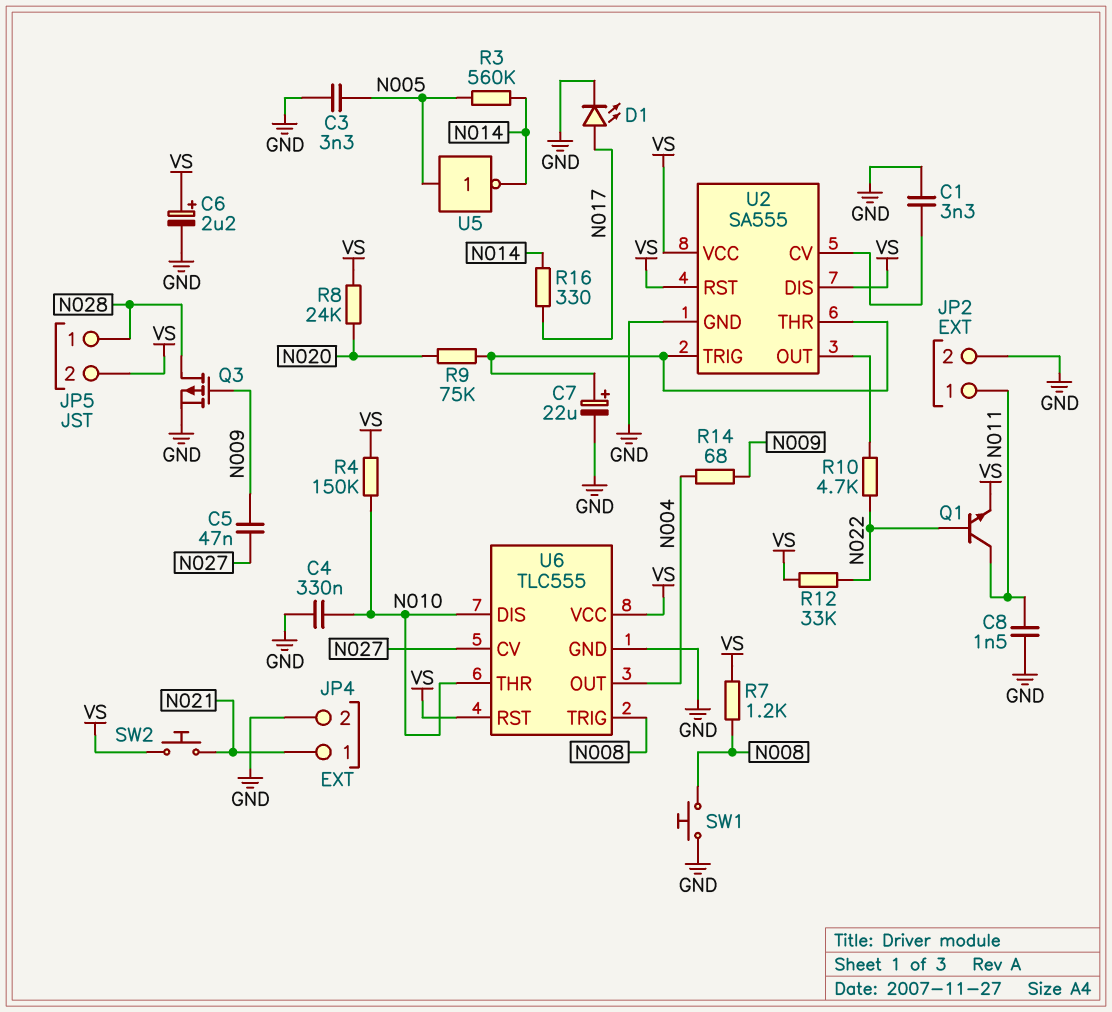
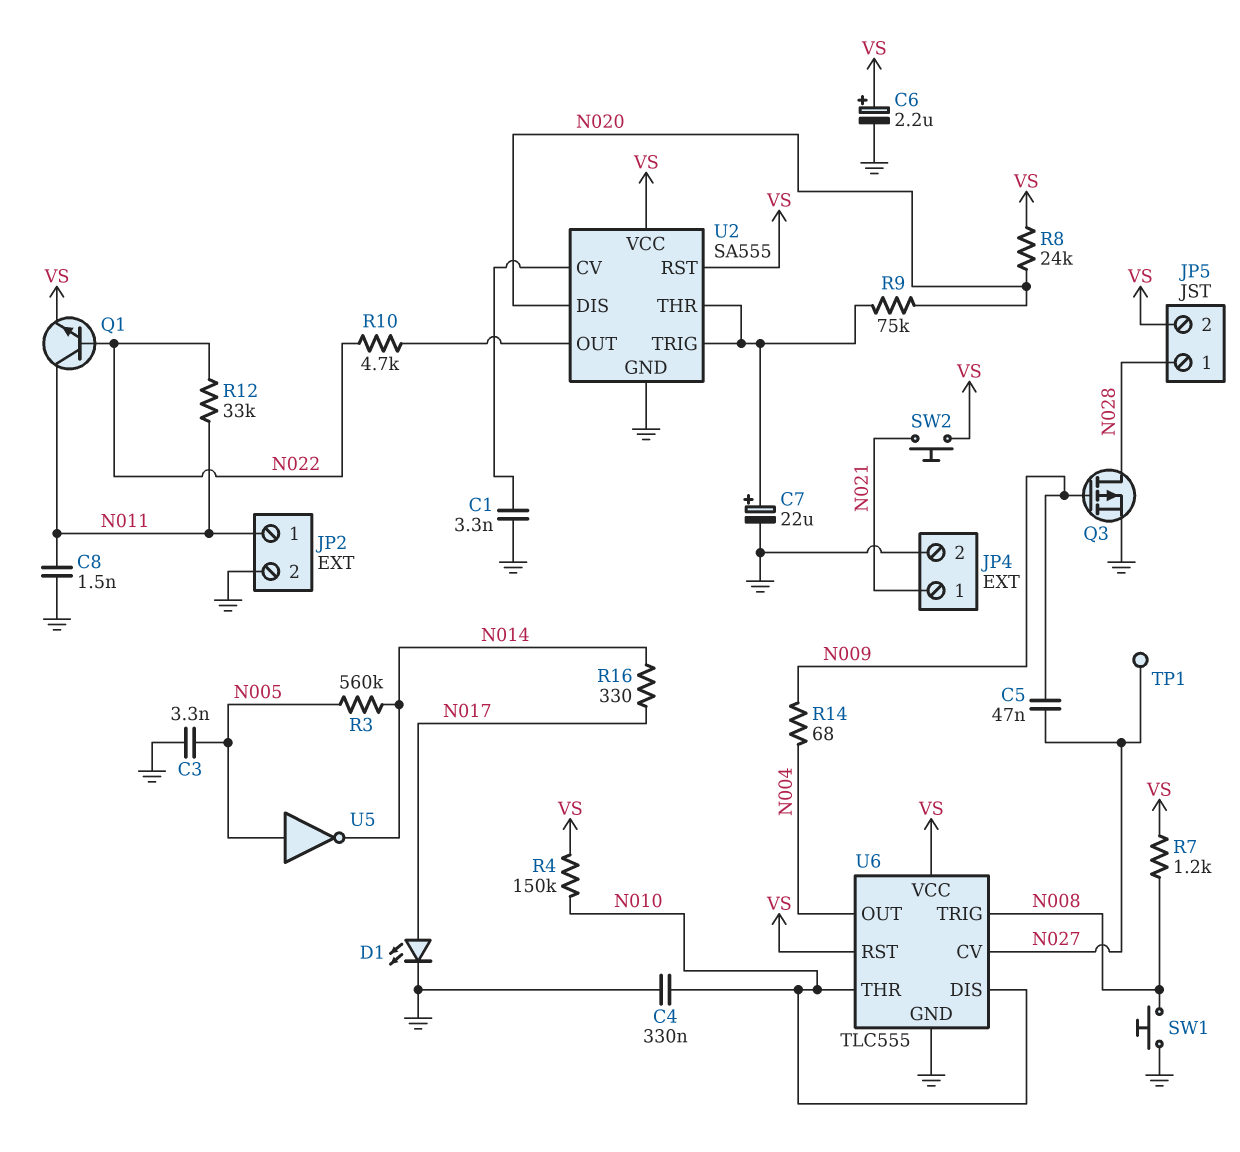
R12: 33k (N022, VS) -> 33k (N011, N022)
TP1: none -> test point (N027)
U2 pin DIS: VS -> N020

